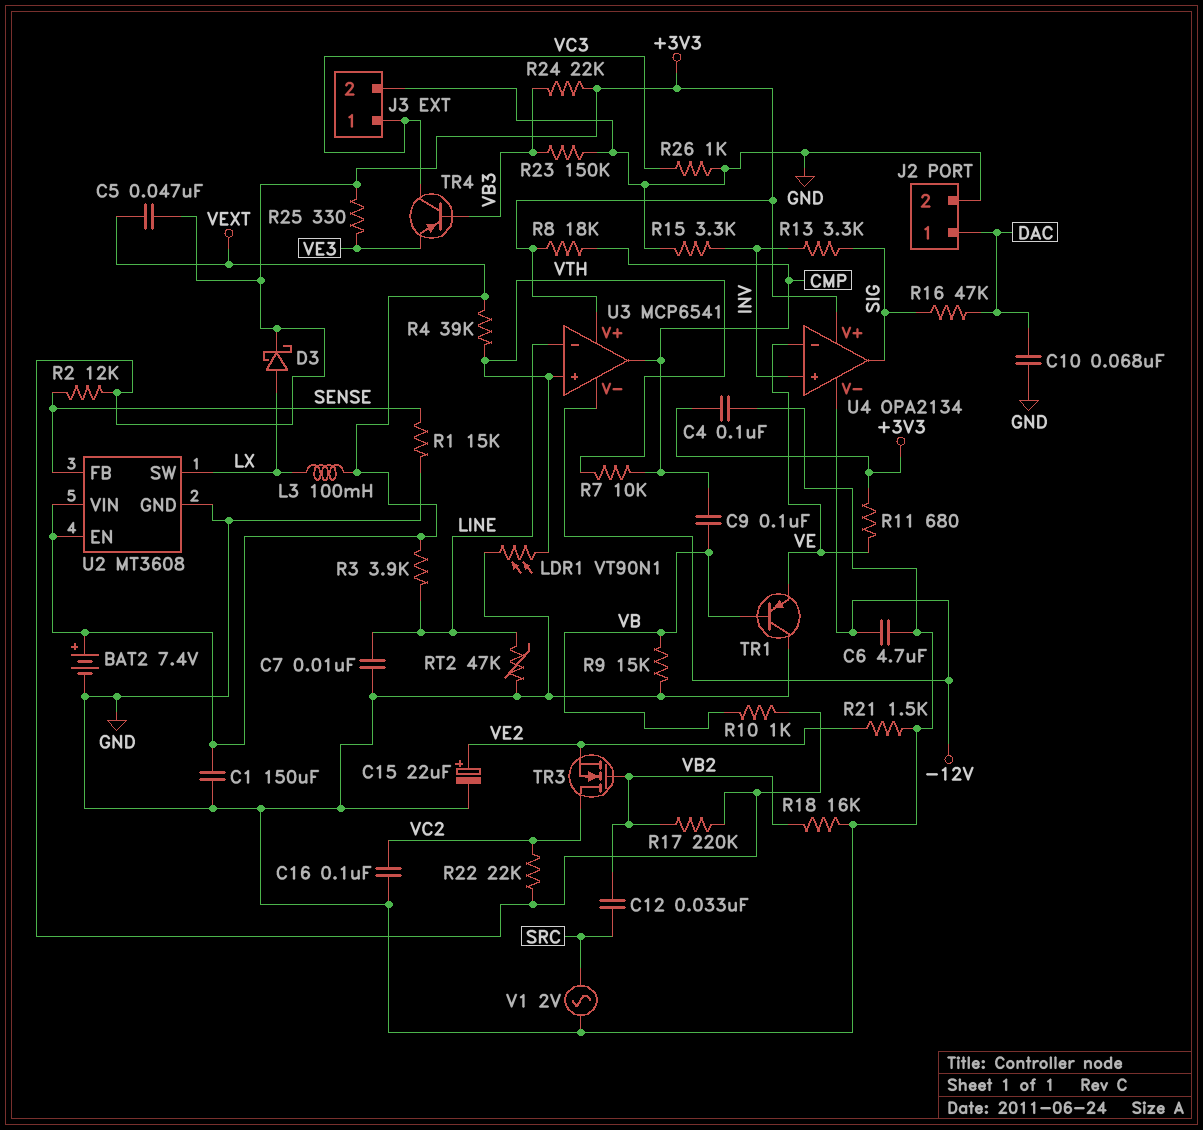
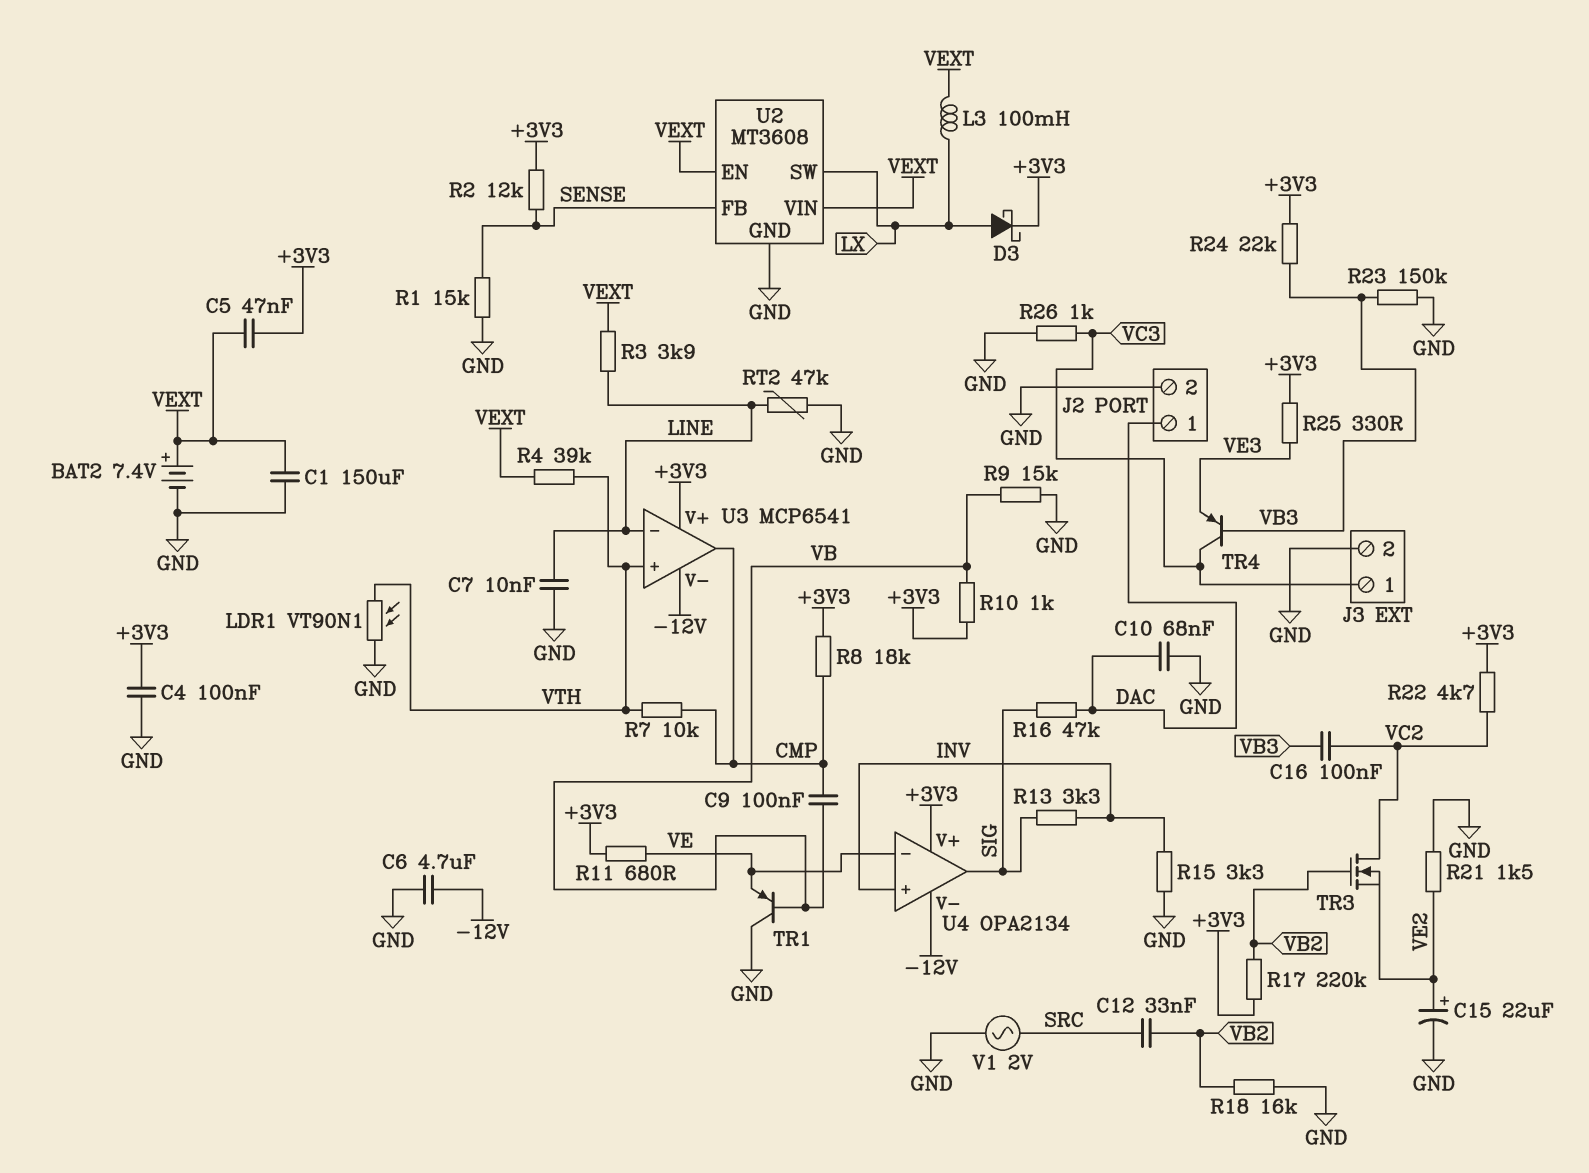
C16: 100nF (GND, VC2) -> 100nF (VB3, VC2)
R22: 22k (+3V3, VC2) -> 4.7k (+3V3, VC2)

